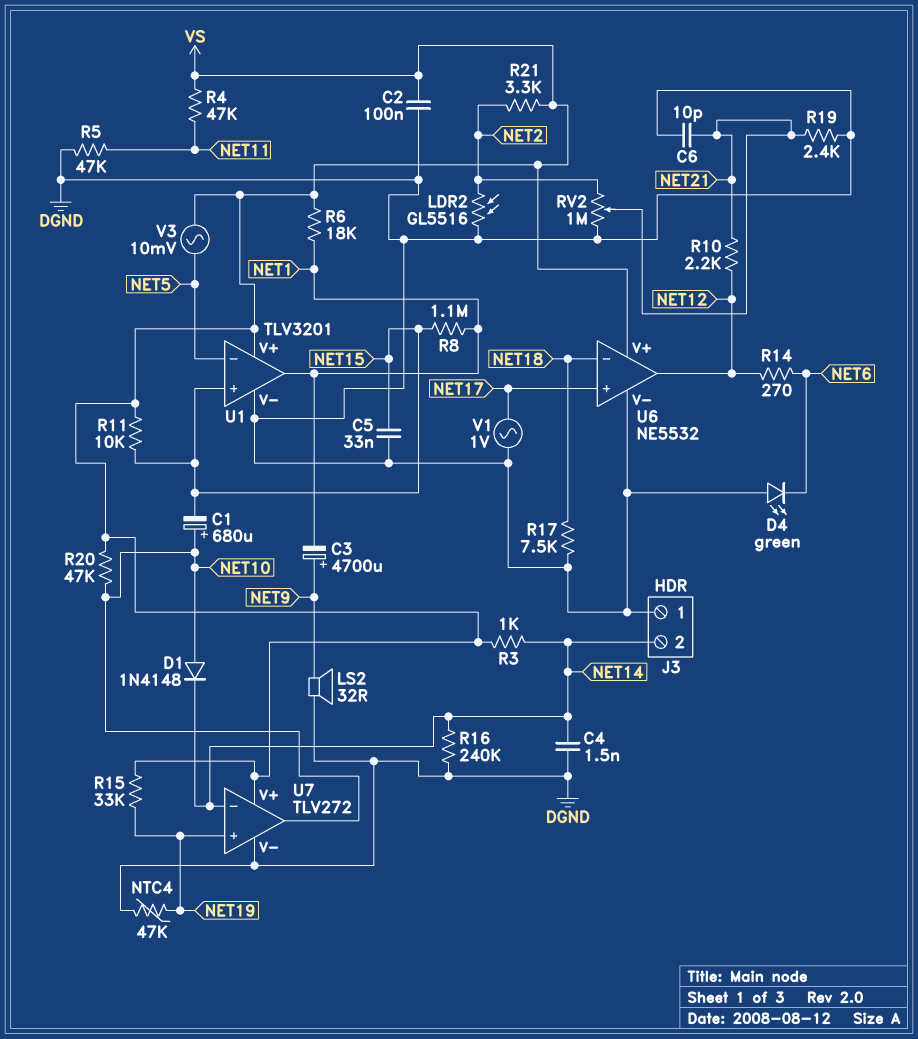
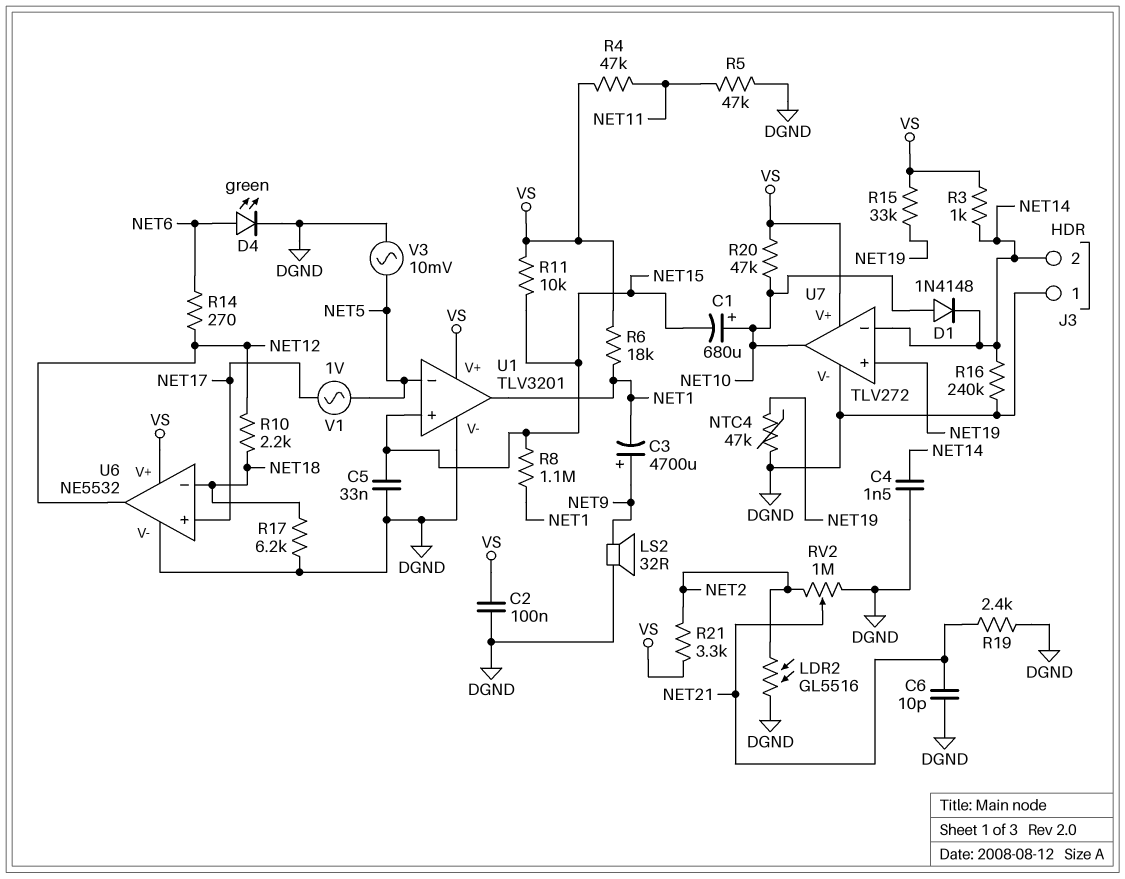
D4: LED green (A DGND, K NET6) -> LED green (A NET6, K DGND)
R10: 2.2k (NET12, NET21) -> 2.2k (NET12, NET18)
R17: 7.5k (DGND, NET18) -> 6.2k (DGND, NET18)
V1: AC 1V (DGND, NET17) -> AC 1V (NET5, NET17)
V3: AC 10mV (NET5, VS) -> AC 10mV (DGND, NET5)

